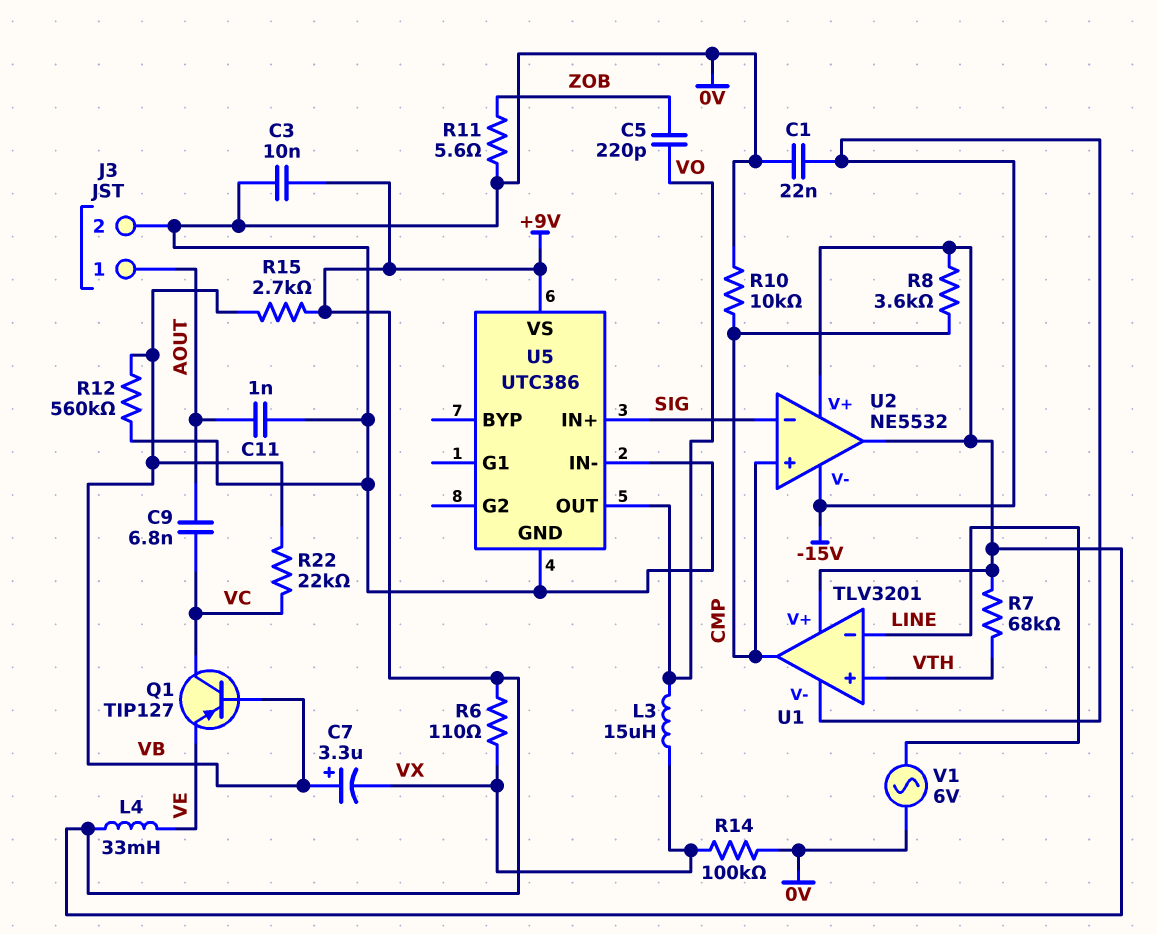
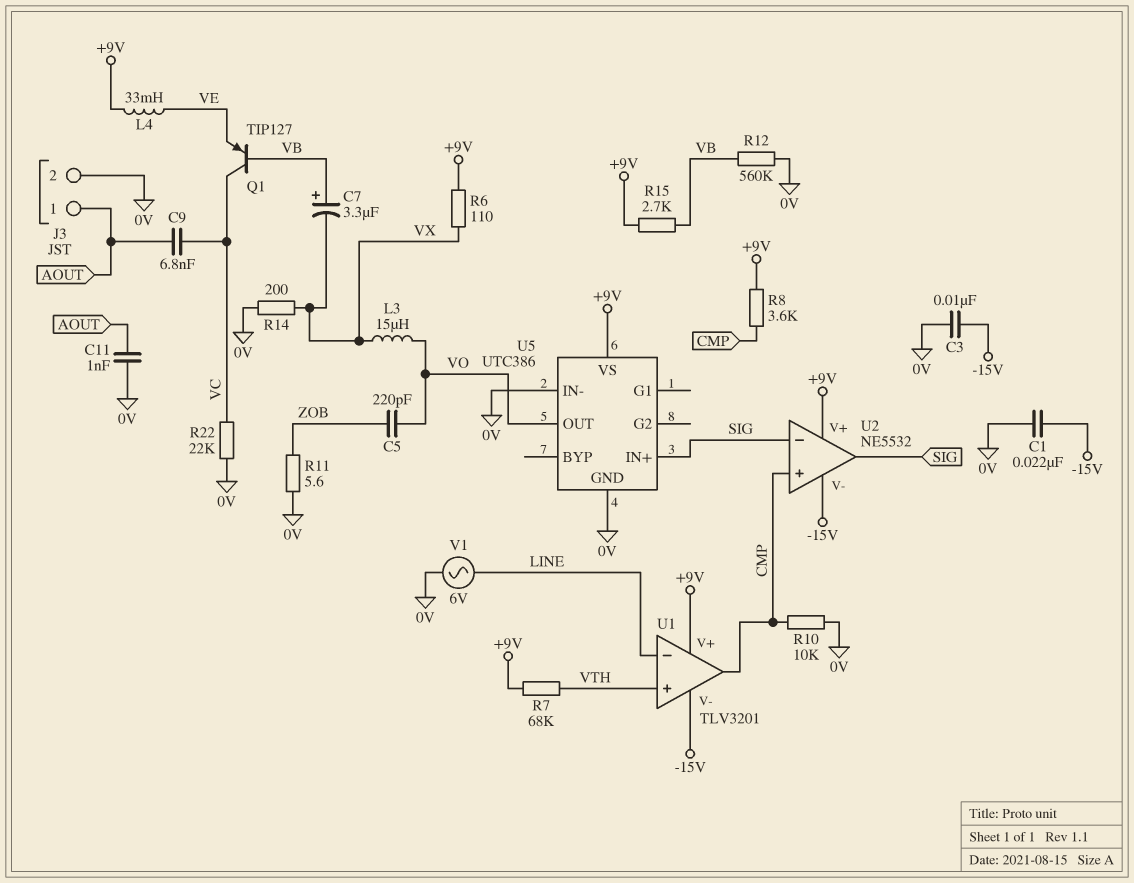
C3: 10nF (+9V, 0V) -> 10nF (-15V, 0V)
R14: 100k (0V, VX) -> 200 (0V, VX)
R22: 22k (VB, VC) -> 22k (0V, VC)
U2 pin out: +9V -> SIG

